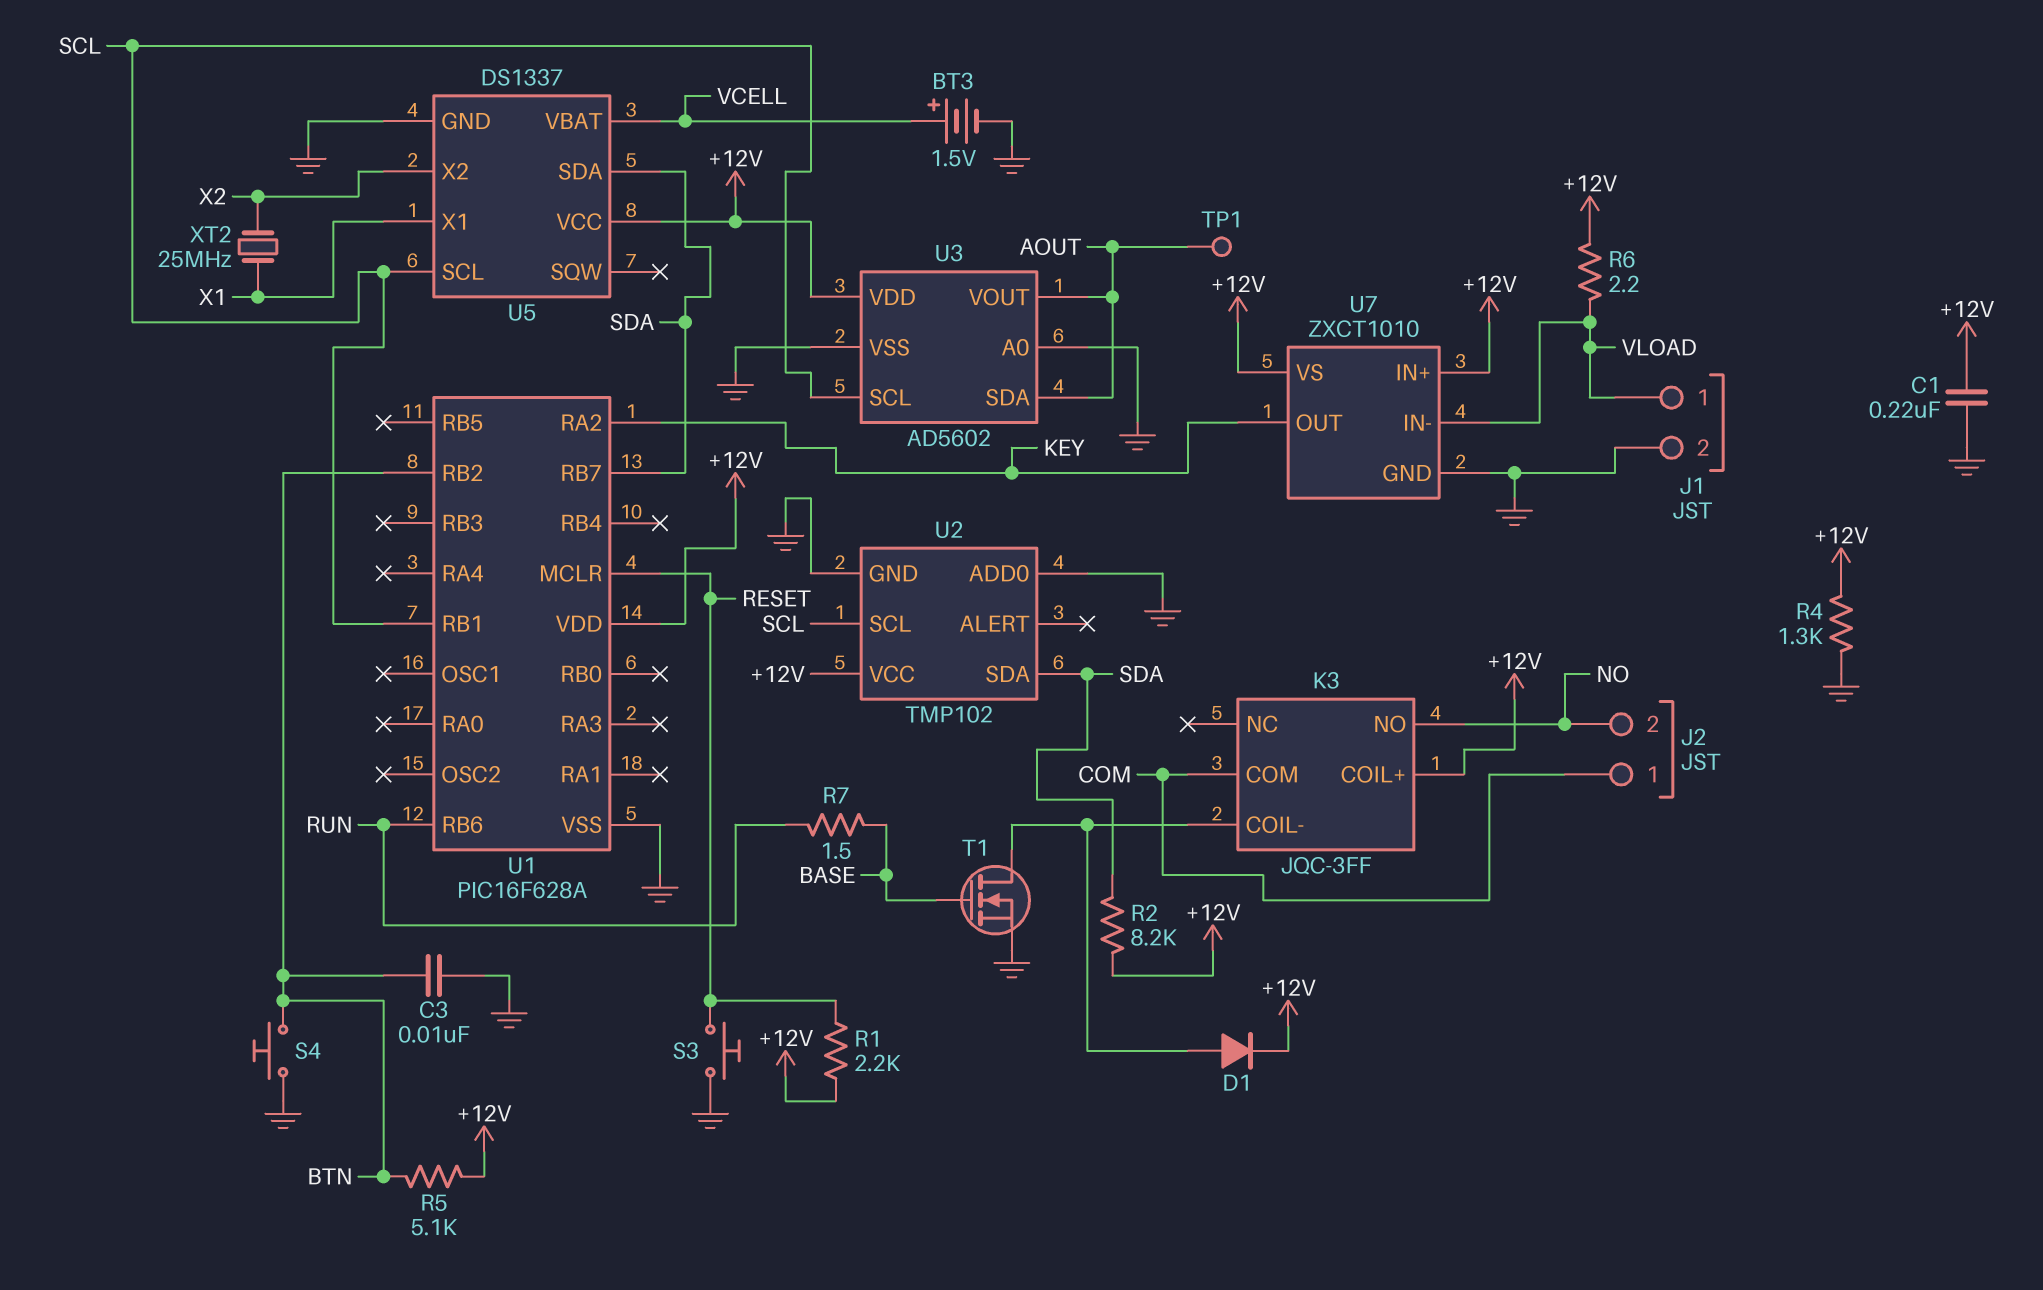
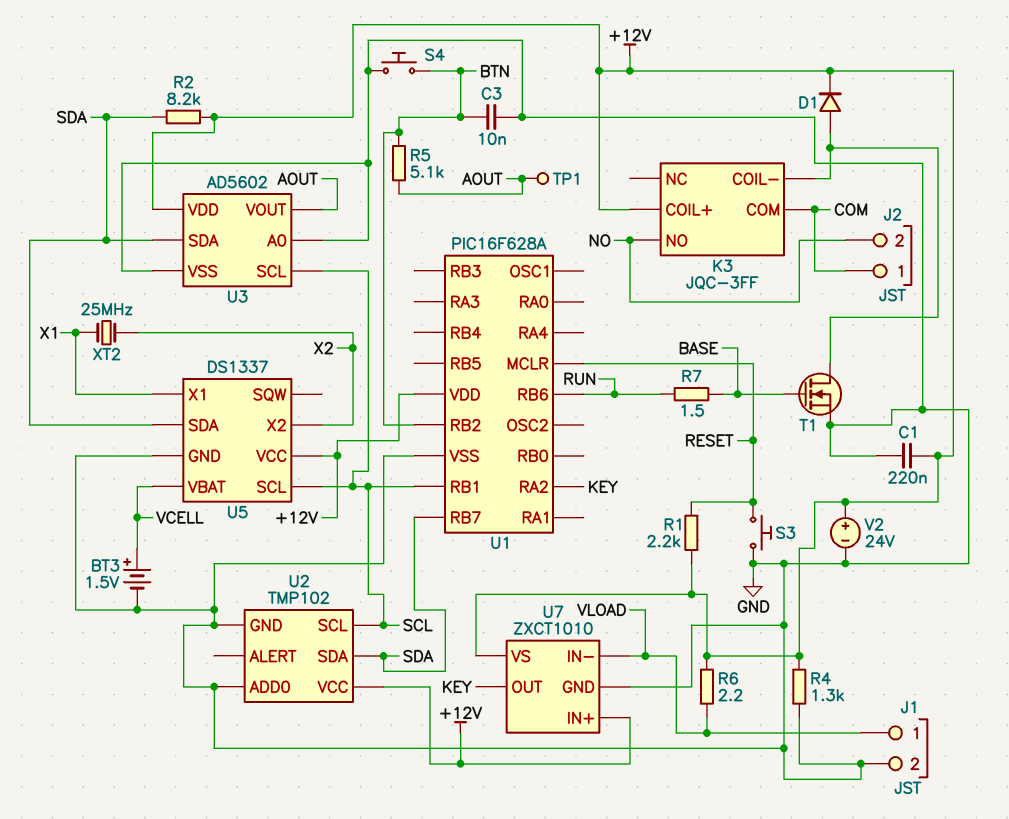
R5: 5.1k (+12V, BTN) -> 5.1k (AOUT, BTN)
U3 pin SDA: AOUT -> SDA
V2: none -> 24V (plus +12V, minus GND)

